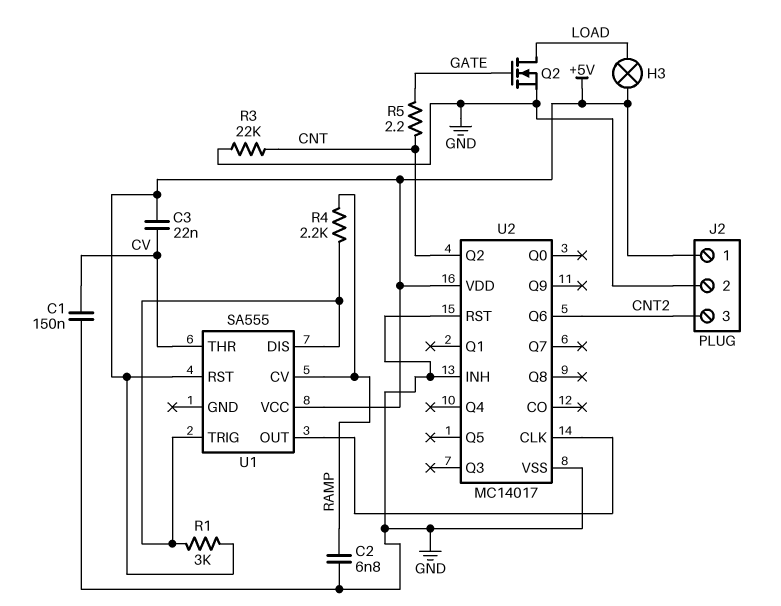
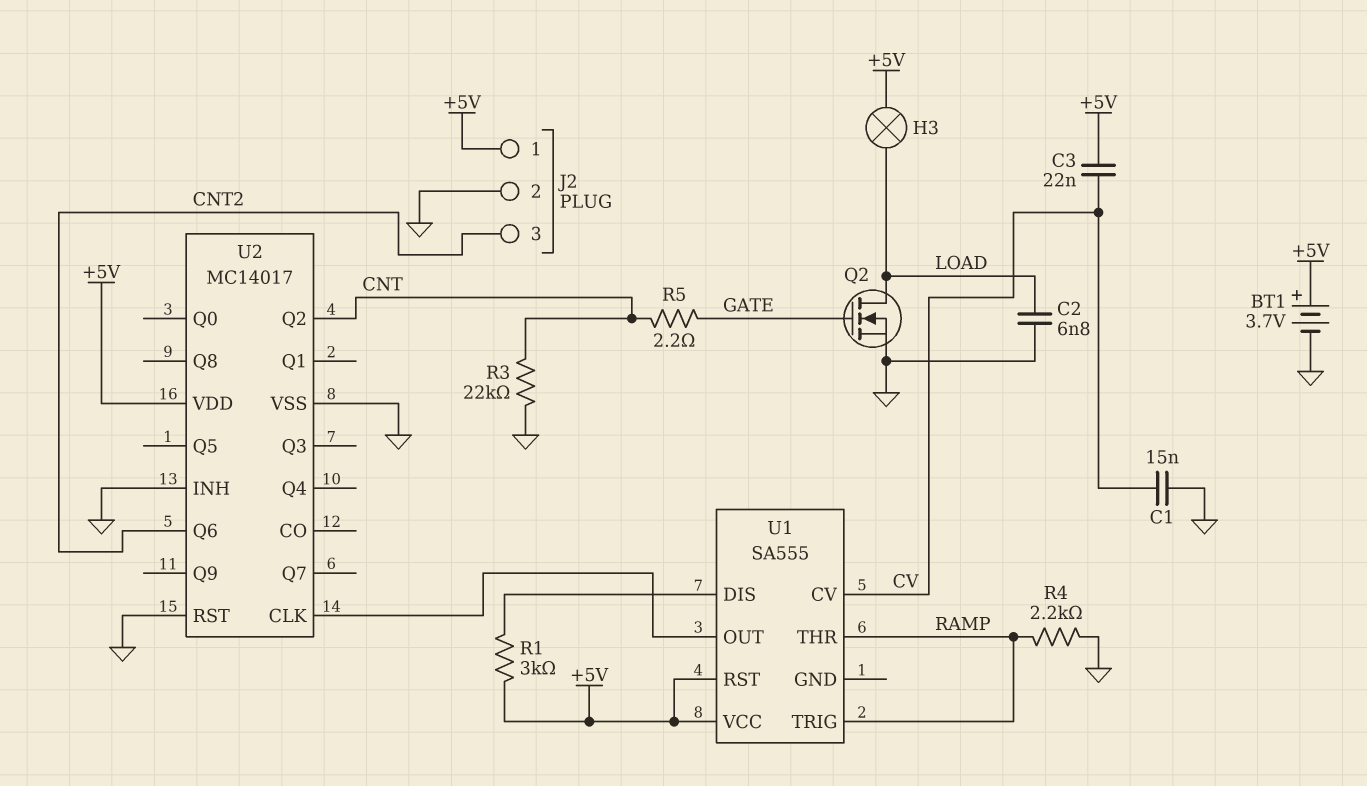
BT1: none -> 3.7V (plus +5V, minus GND)
C1: 150nF (CV, GND) -> 15nF (CV, GND)
C2: 6.8nF (GND, RAMP) -> 6.8nF (GND, LOAD)
R4: 2.2k (RAMP, U1/DIS) -> 2.2k (GND, RAMP)
U1 pin CV: RAMP -> CV
U1 pin THR: CV -> RAMP
U1 pin TRIG: U1/DIS -> RAMP

